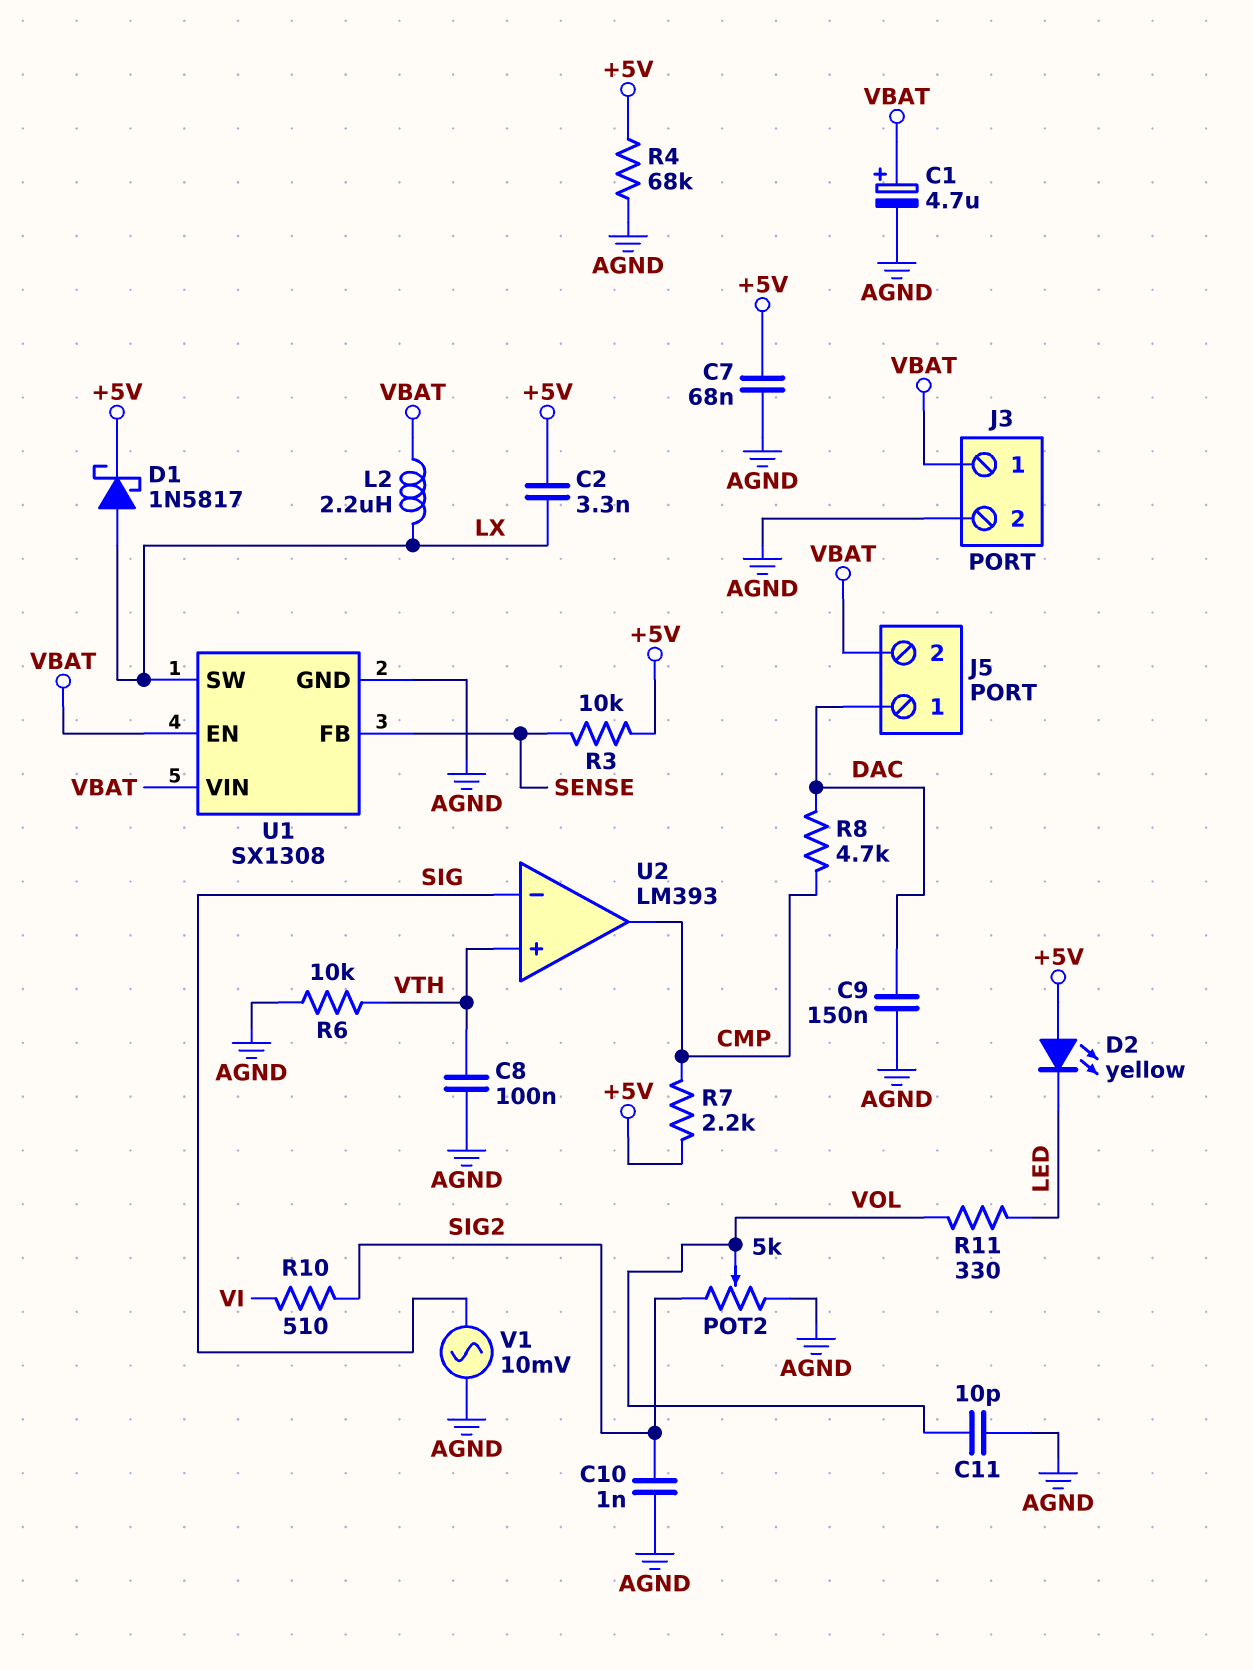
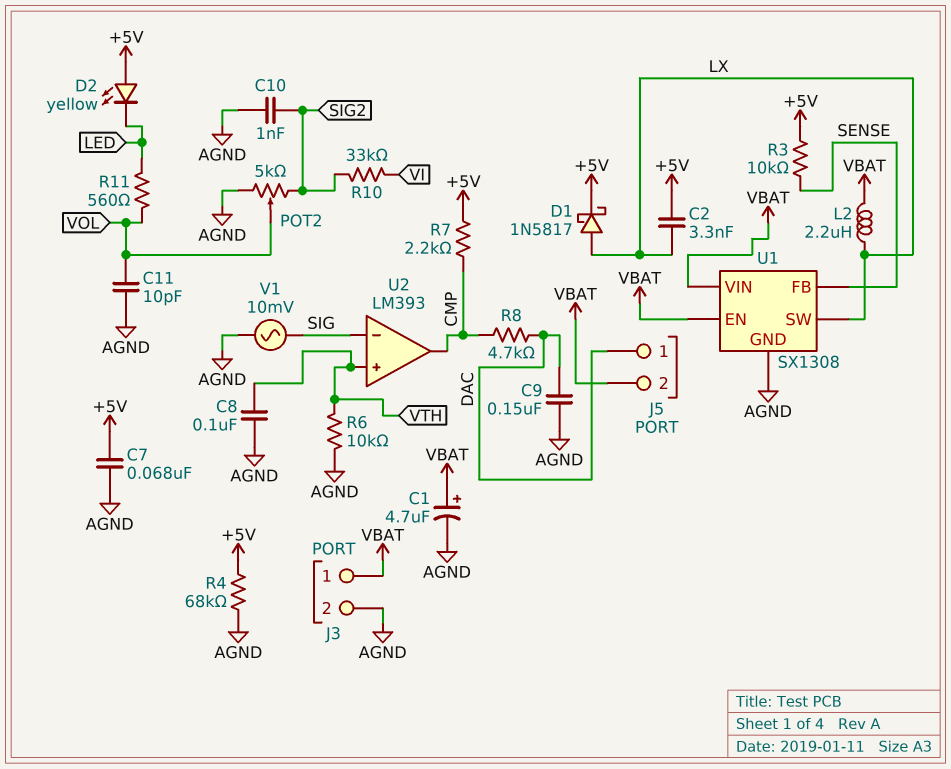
R10: 510 (SIG2, VI) -> 33k (SIG2, VI)
R11: 330 (LED, VOL) -> 560 (LED, VOL)

